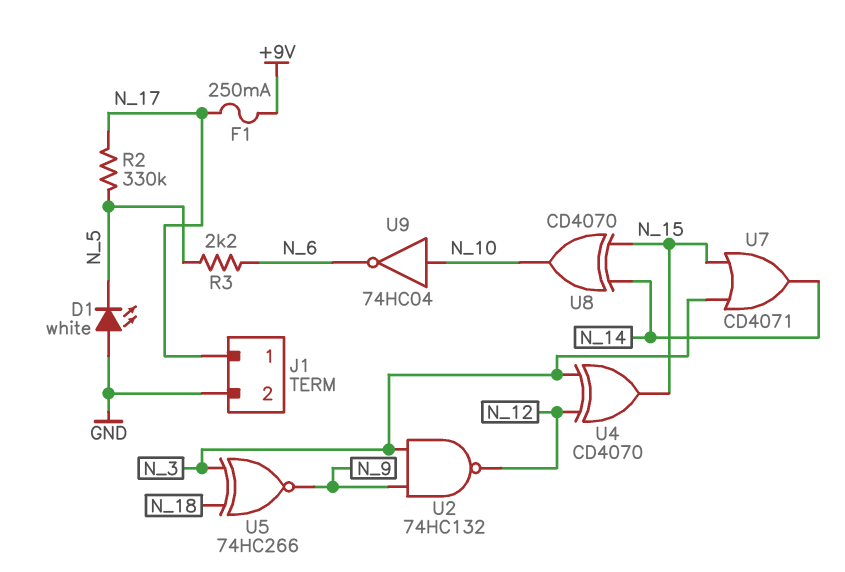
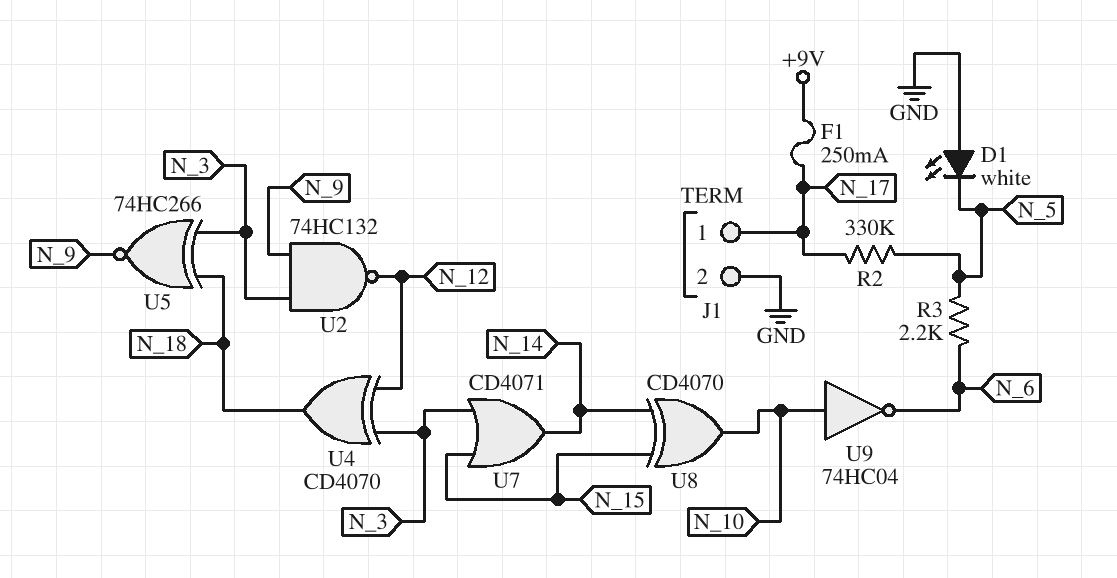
U4: XOR CD4070 (in N_3, in N_12, out N_15) -> XOR CD4070 (in N_3, in N_12, out N_18)

